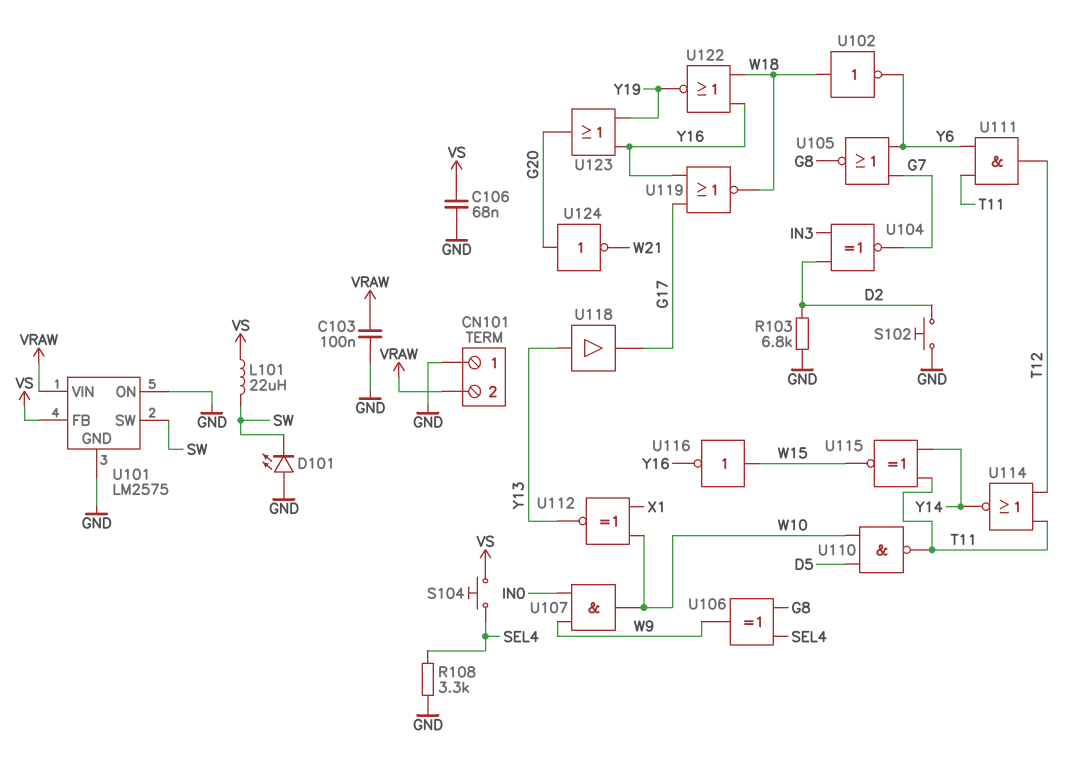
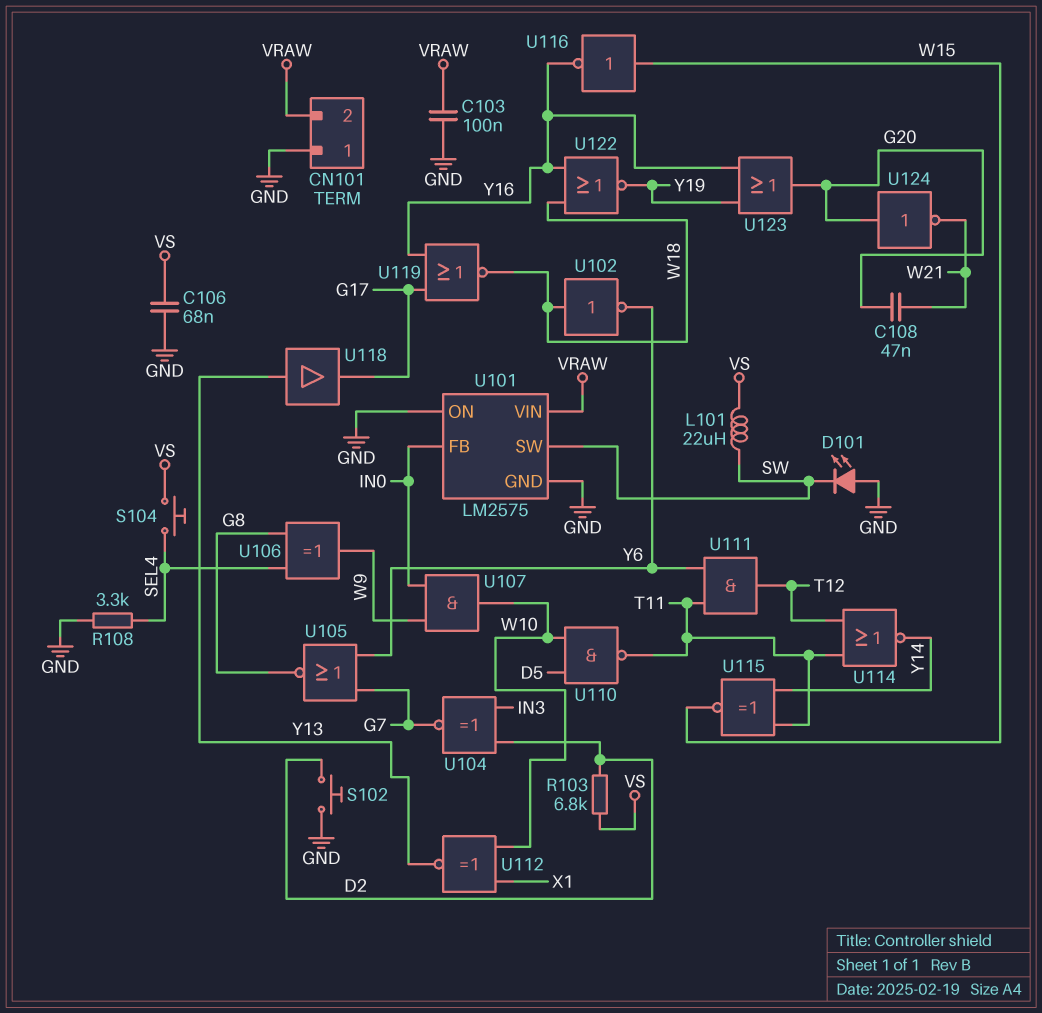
C108: none -> 47nF (G20, W21)
R103: 6.8k (D2, GND) -> 6.8k (D2, VS)
U101 pin FB: VS -> IN0

